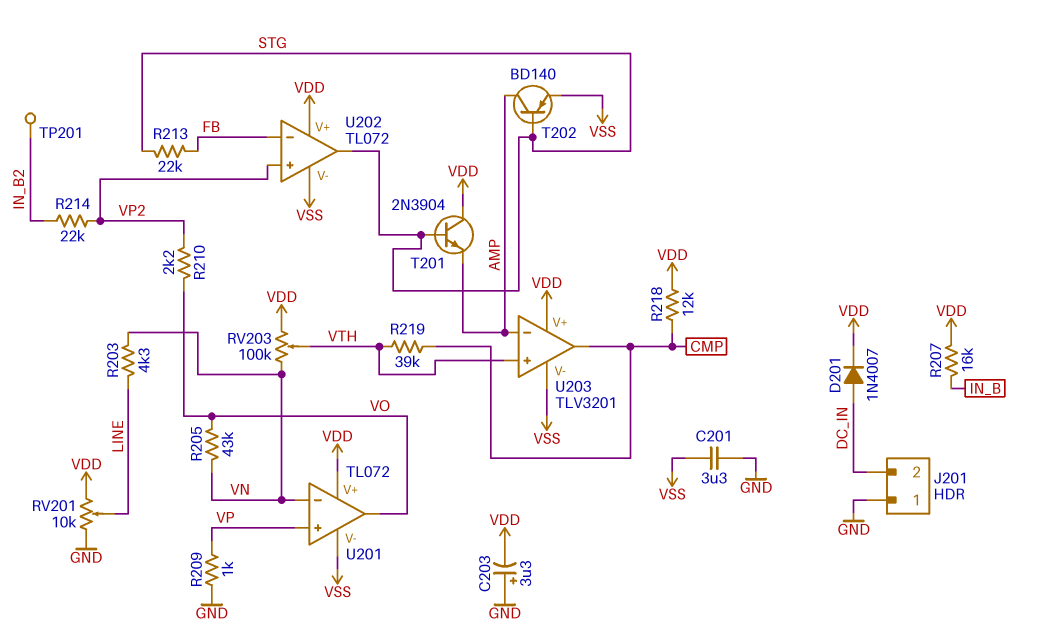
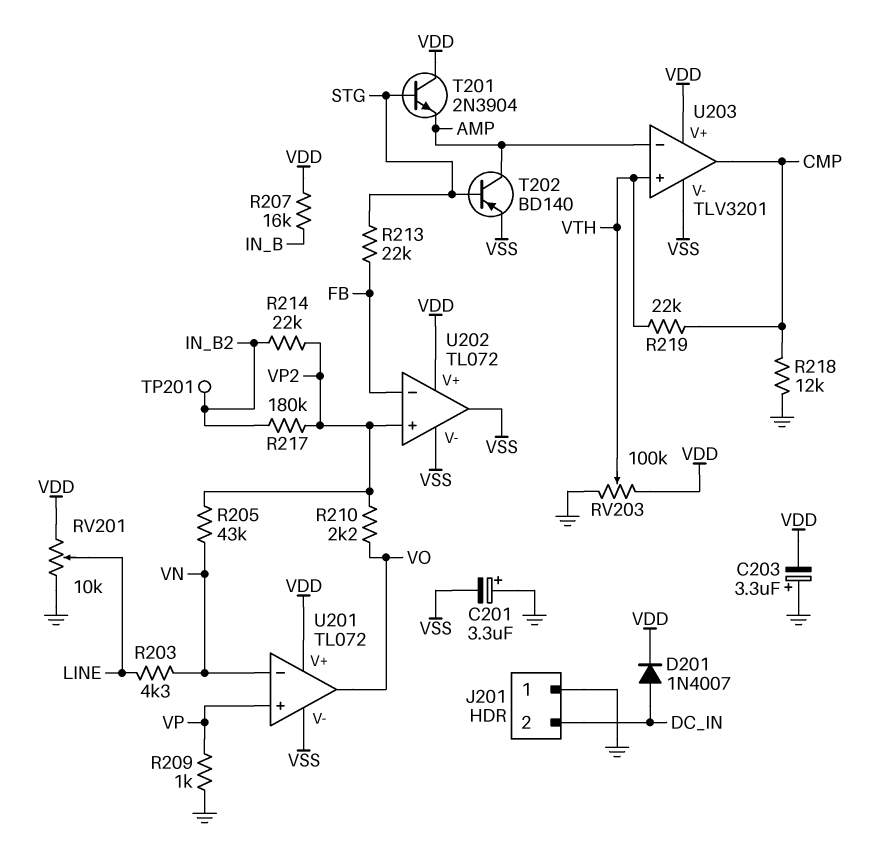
C201: 3.3uF (GND, VSS) -> 3.3uF (plus GND, minus VSS)
R205: 43k (VN, VO) -> 43k (VN, VP2)
R217: none -> 180k (IN_B2, VP2)
R218: 12k (CMP, VDD) -> 12k (CMP, GND)
R219: 39k (CMP, VTH) -> 22k (CMP, VTH)
RV203: 100k (VDD, VN, wiper VTH) -> 100k (GND, VDD, wiper VTH)
U202 pin out: STG -> VSS

